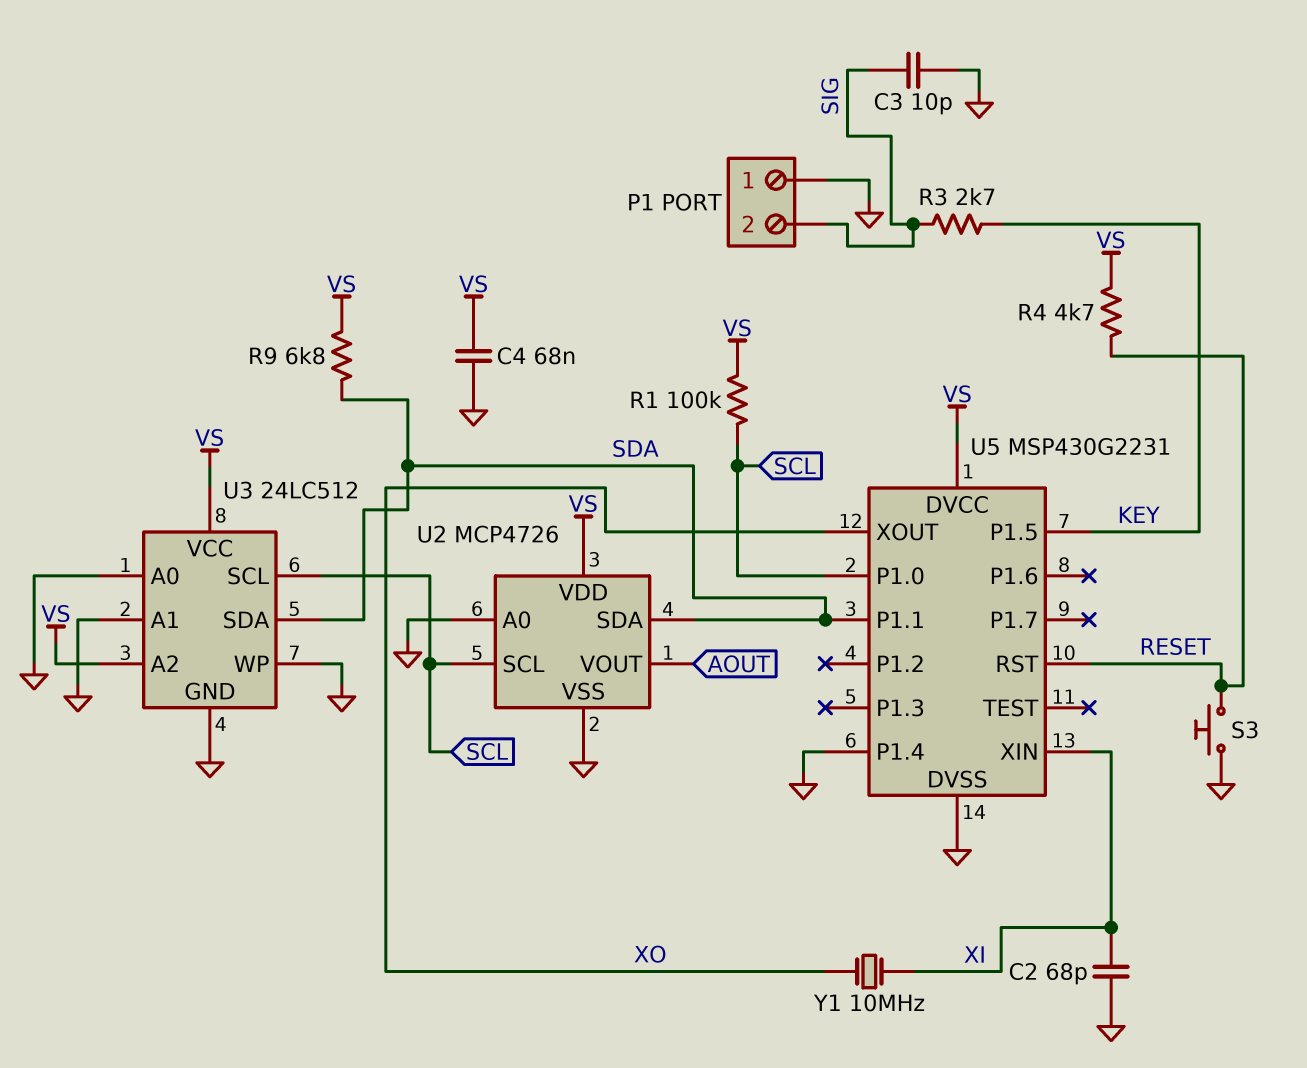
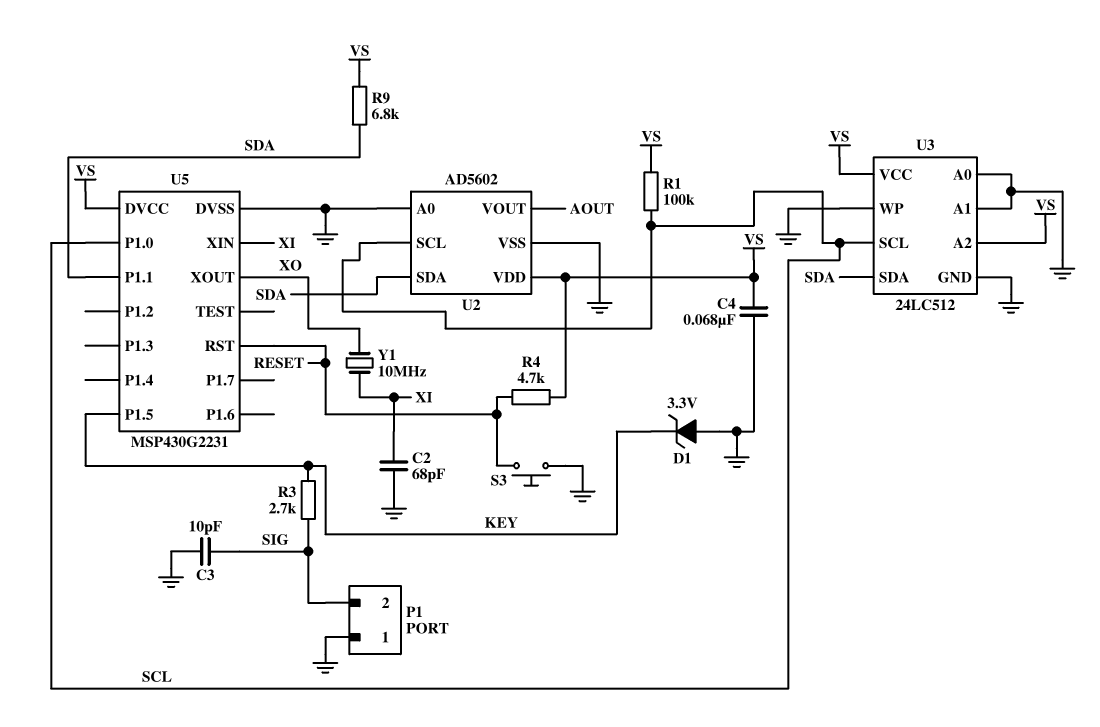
D1: none -> zener 3.3V (A GND, K KEY)
U2: MCP4726 -> AD5602
U5 pin P1.4: GND -> none

